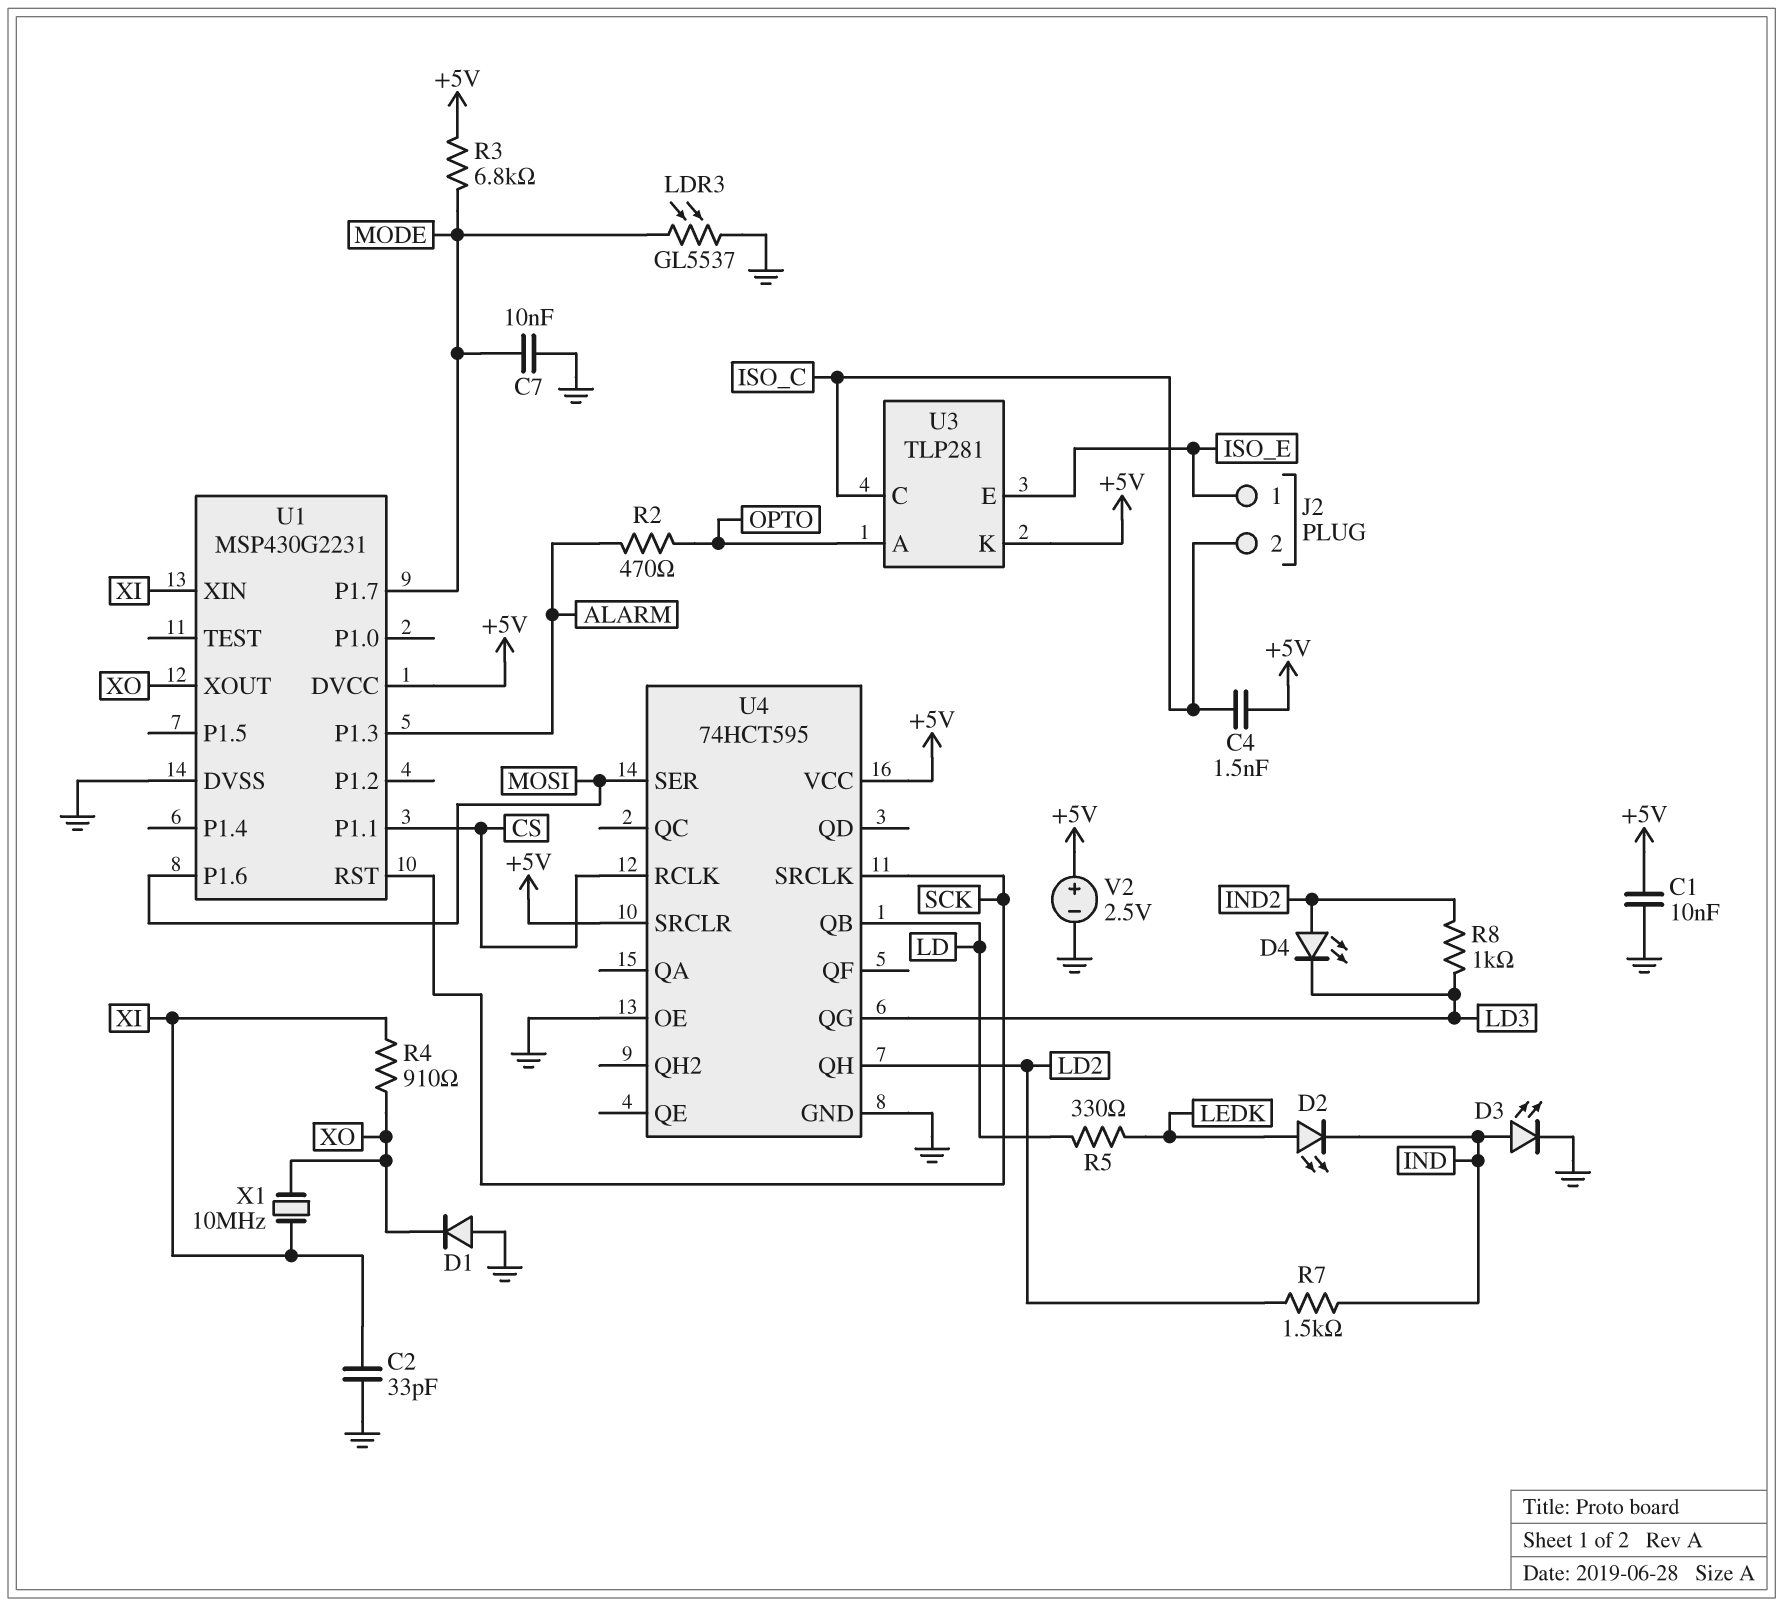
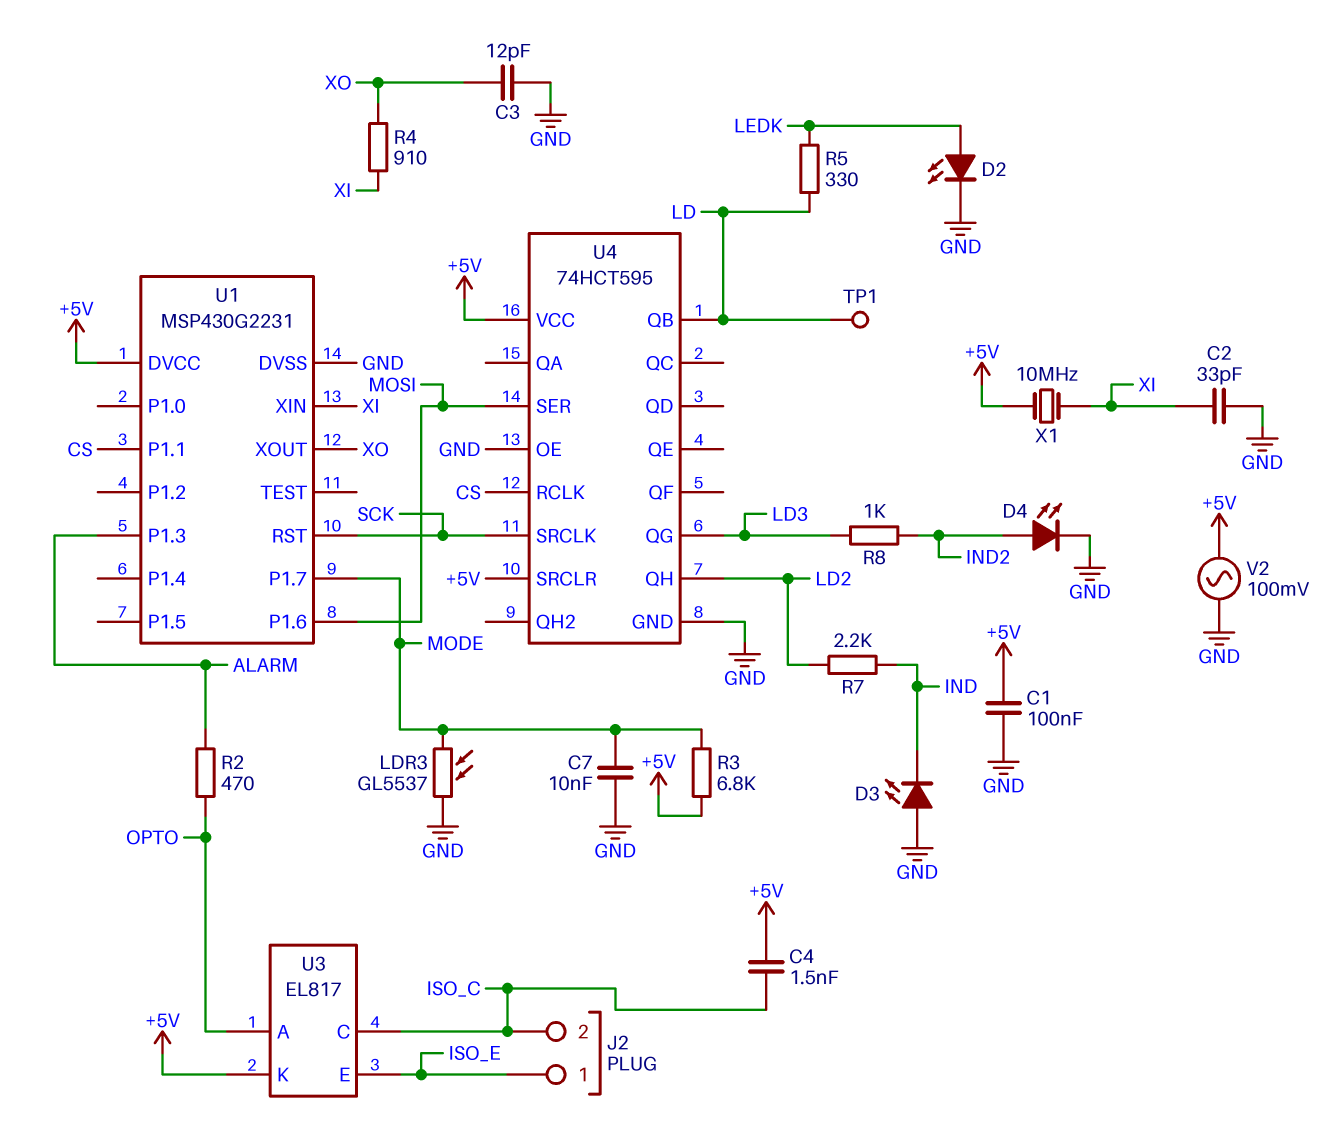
C1: 10nF (+5V, GND) -> 100nF (+5V, GND)
C3: none -> 12pF (GND, XO)
D1: diode (A GND, K XO) -> none
D2: LED (A LEDK, K IND) -> LED (A LEDK, K GND)
D3: LED (A IND, K GND) -> LED (A GND, K IND)
D4: LED (A IND2, K LD3) -> LED (A IND2, K GND)
R7: 1.5k (IND, LD2) -> 2.2k (IND, LD2)
TP1: none -> test point (LD)
U3: TLP281 -> EL817
V2: 2.5V (plus +5V, minus GND) -> AC 100mV (+5V, GND)
X1: 10MHz (XI, XO) -> 10MHz (+5V, XI)

